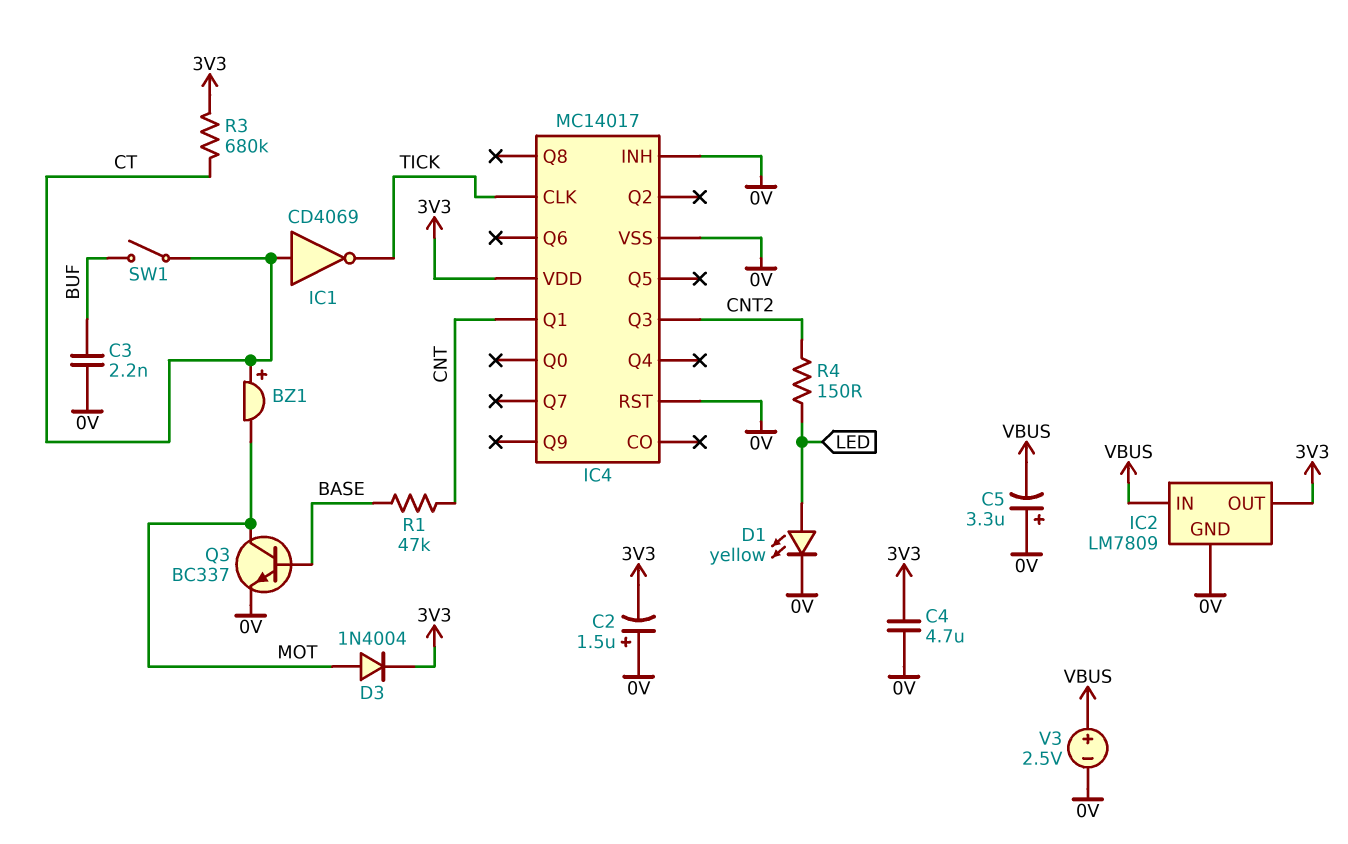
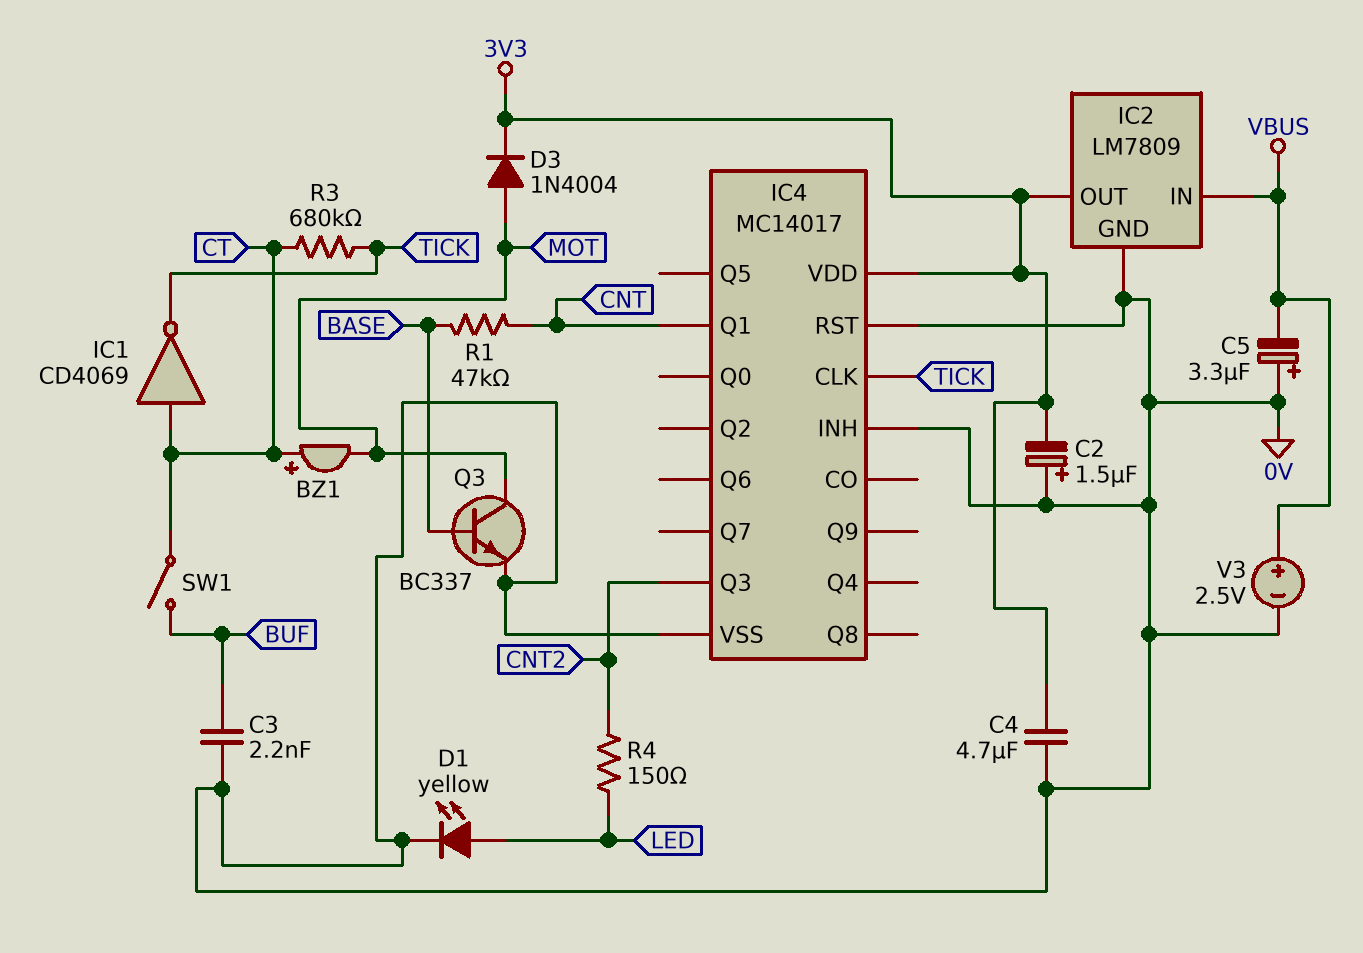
R3: 680k (3V3, CT) -> 680k (CT, TICK)

